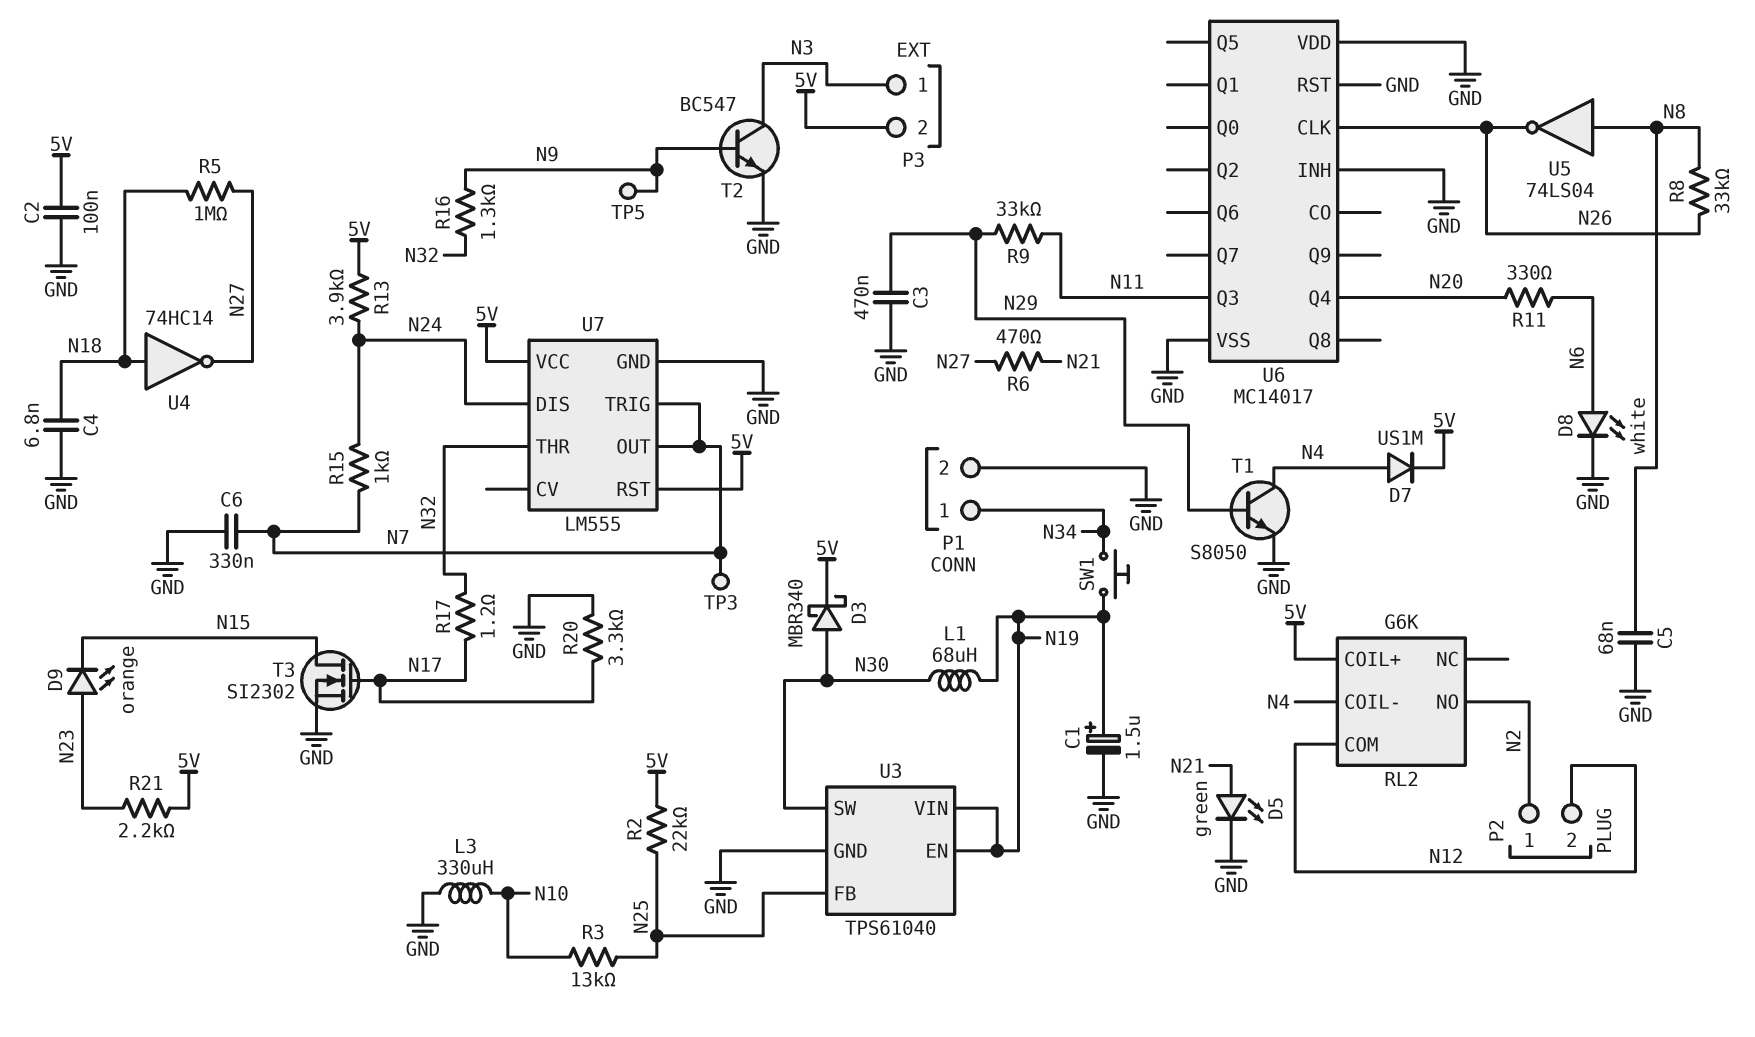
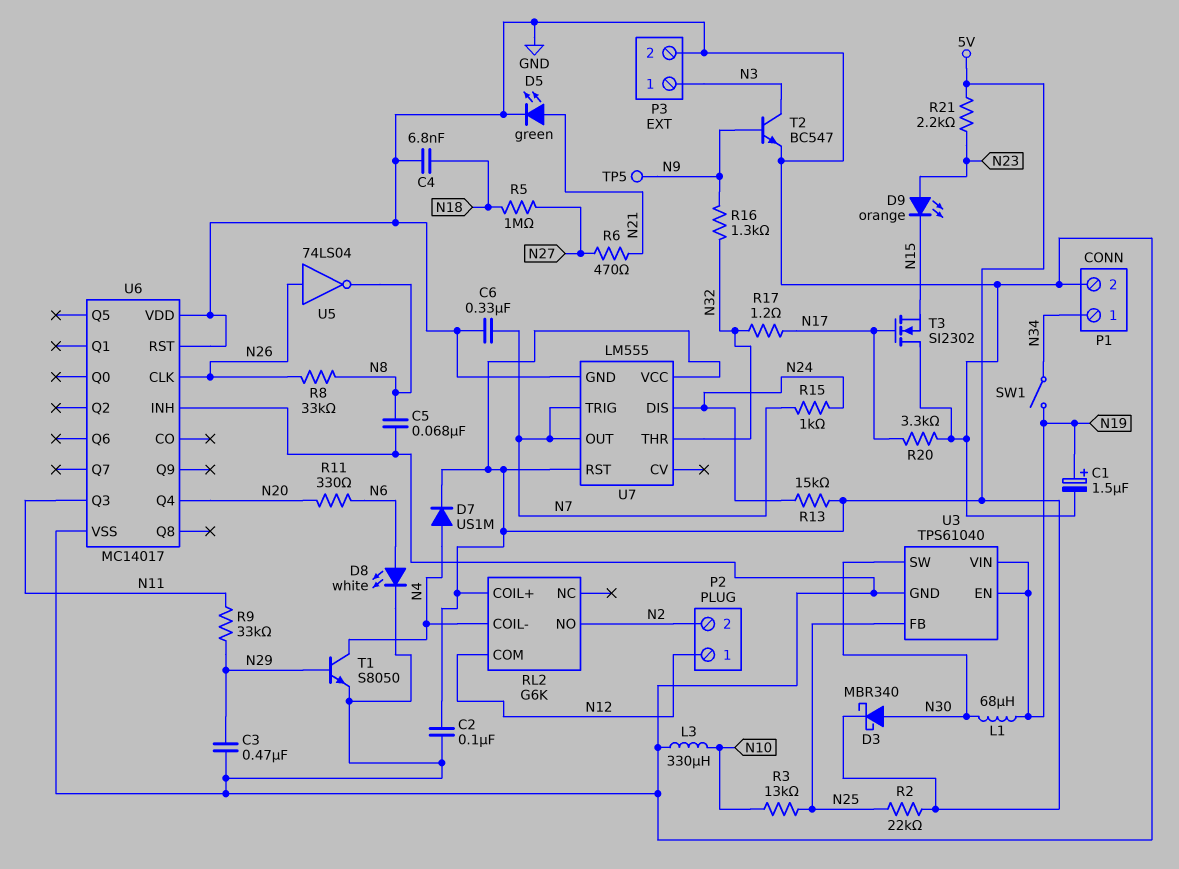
P2 pin 1: N2 -> N12
P2 pin 2: N12 -> N2
P3 pin 2: 5V -> GND
R13: 3.9k (5V, N24) -> 15k (5V, N24)
SW1: button (N19, N34) -> switch (N19, N34)
T3: NMOS SI2302 (G N17, D N15, S GND) -> NMOS SI2302 (G N17, D GND, S N15)
TP3: test point (N7) -> none
U4: NOT 74HC14 (in N18, out N27) -> none
U5: NOT 74LS04 (in N8, out N26) -> NOT 74LS04 (in N26, out N8)

